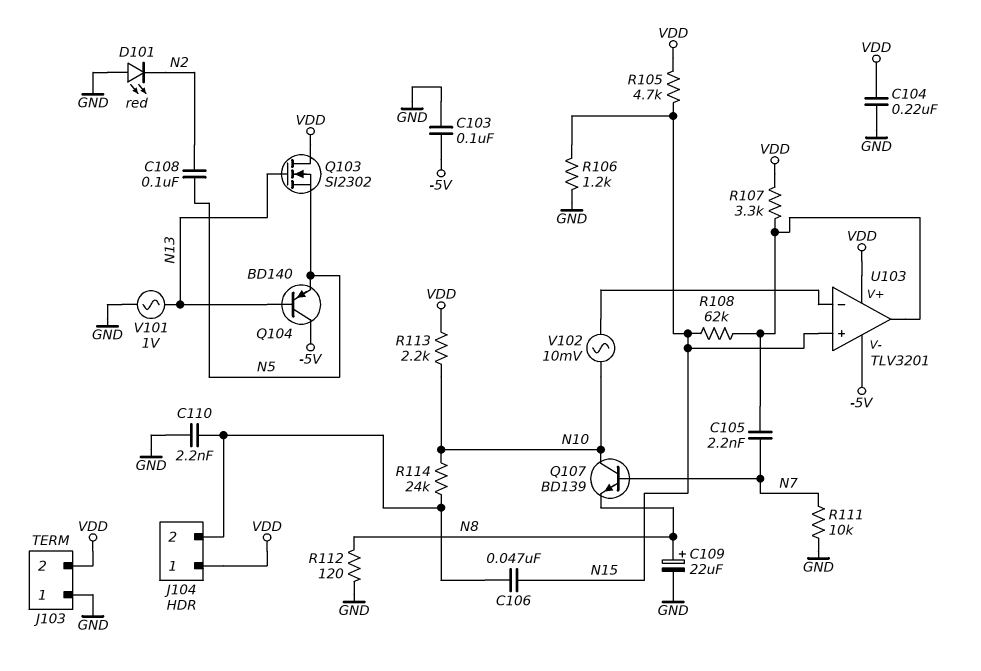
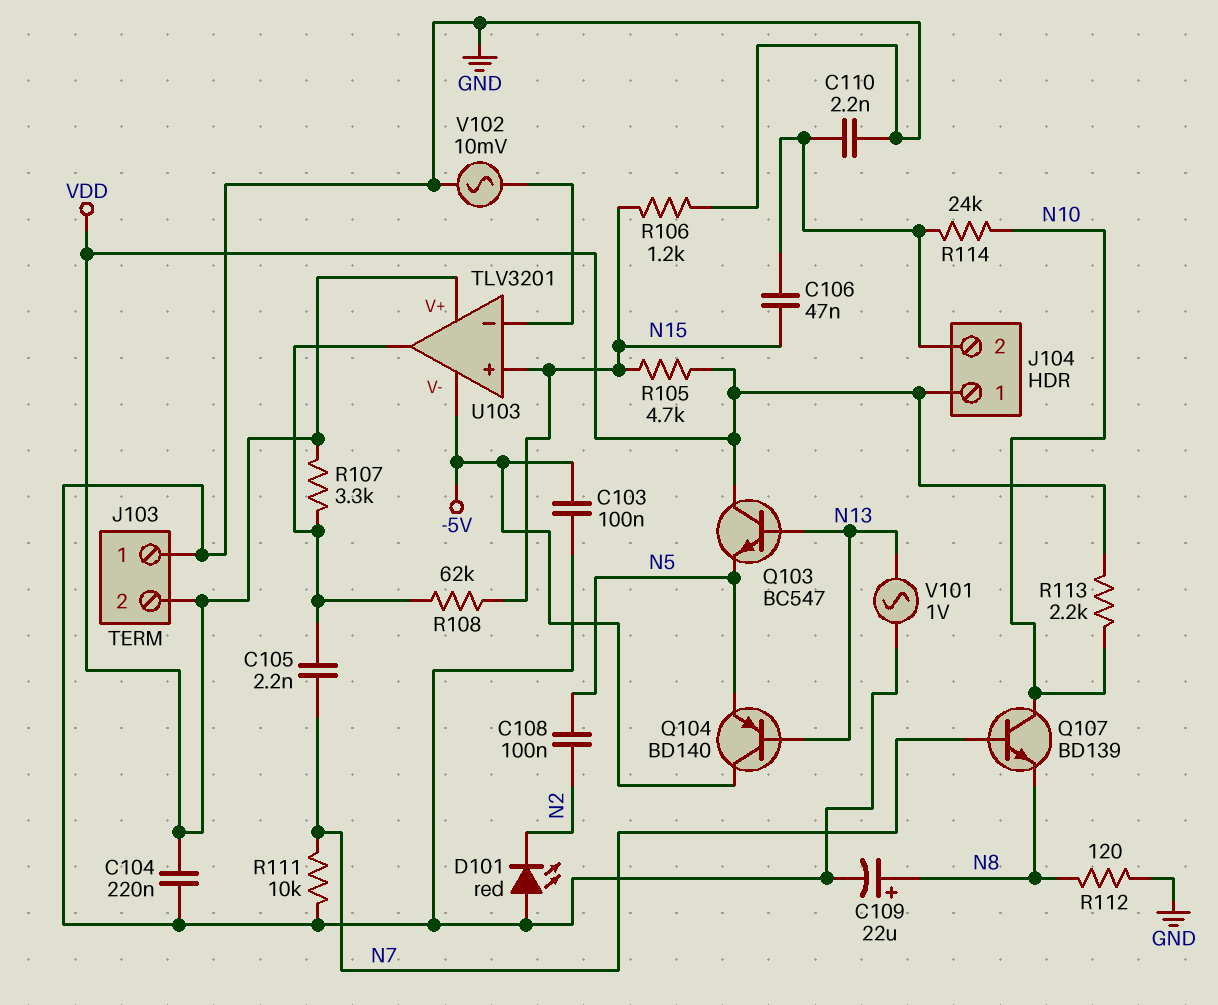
Q103: NMOS SI2302 (G N13, D VDD, S N5) -> NPN BC547 (B N13, C VDD, E N5)
V102: AC 10mV (N10, U103/in-) -> AC 10mV (GND, U103/in-)

